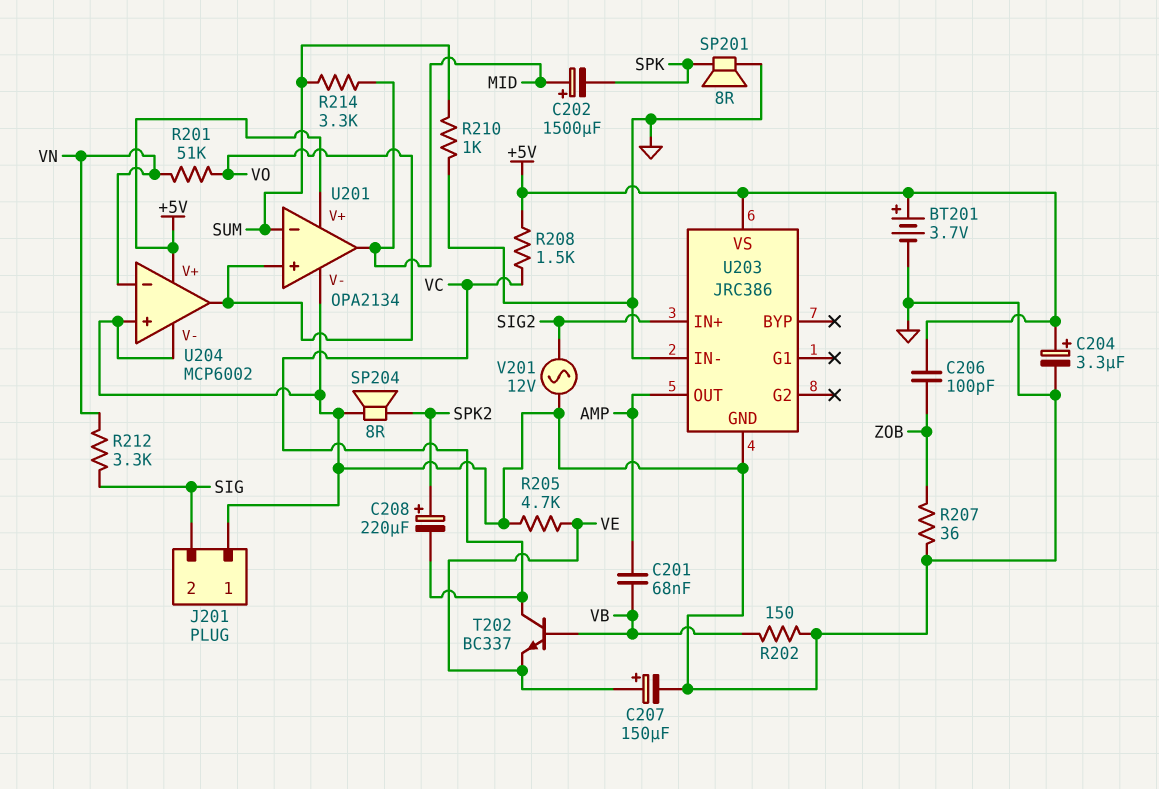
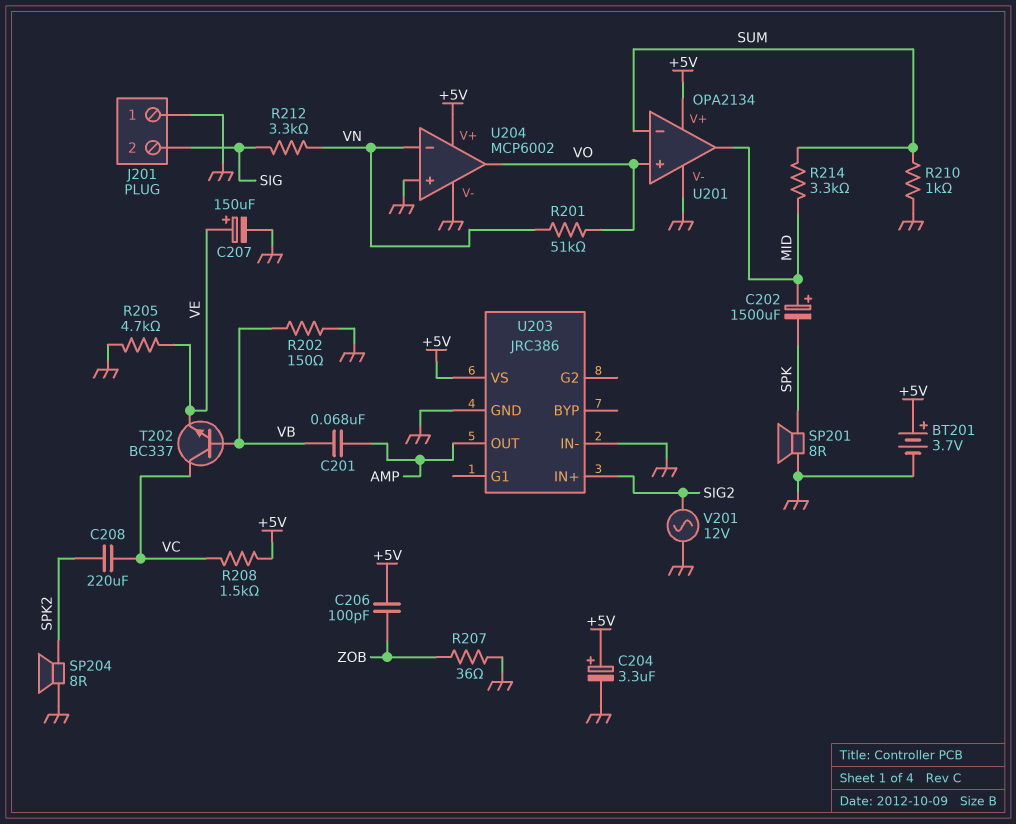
C208: 220uF (plus SPK2, minus VC) -> 220uF (SPK2, VC)

